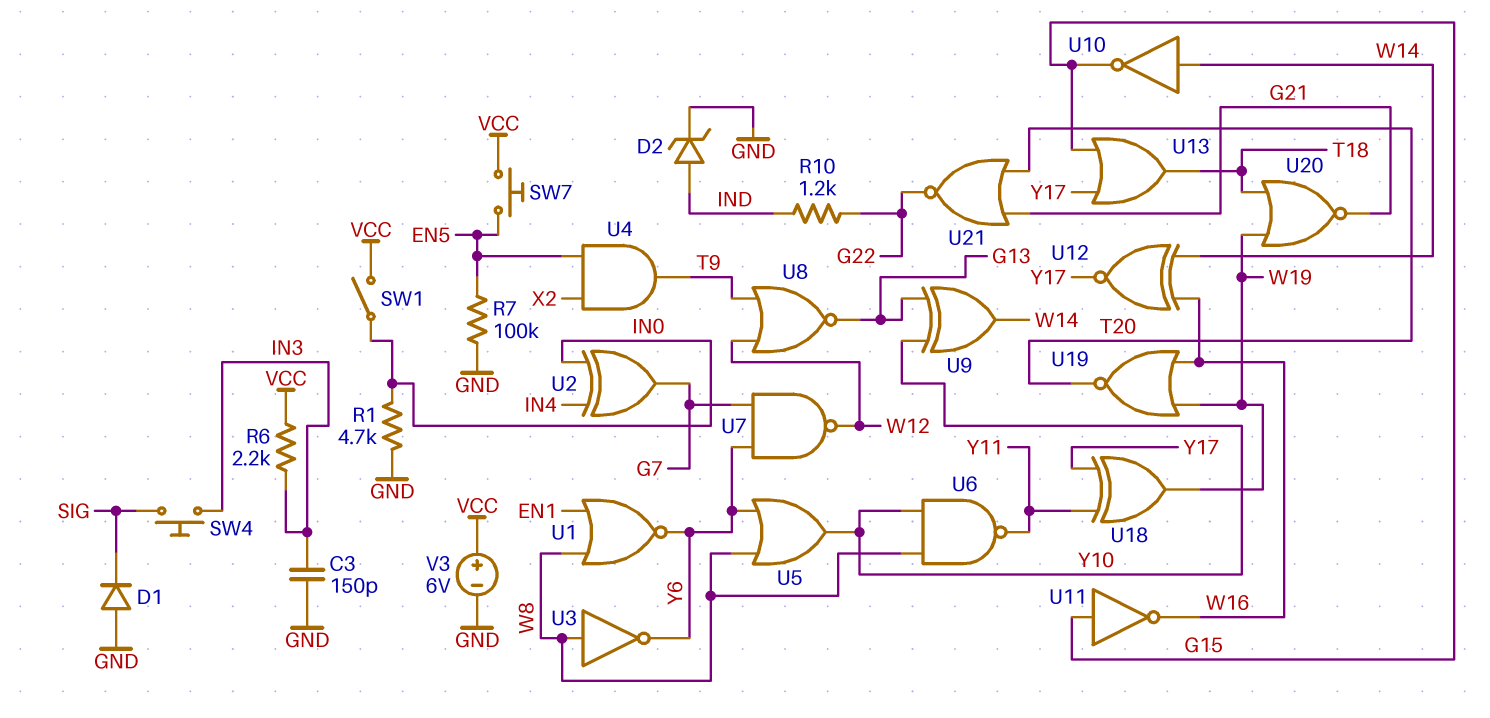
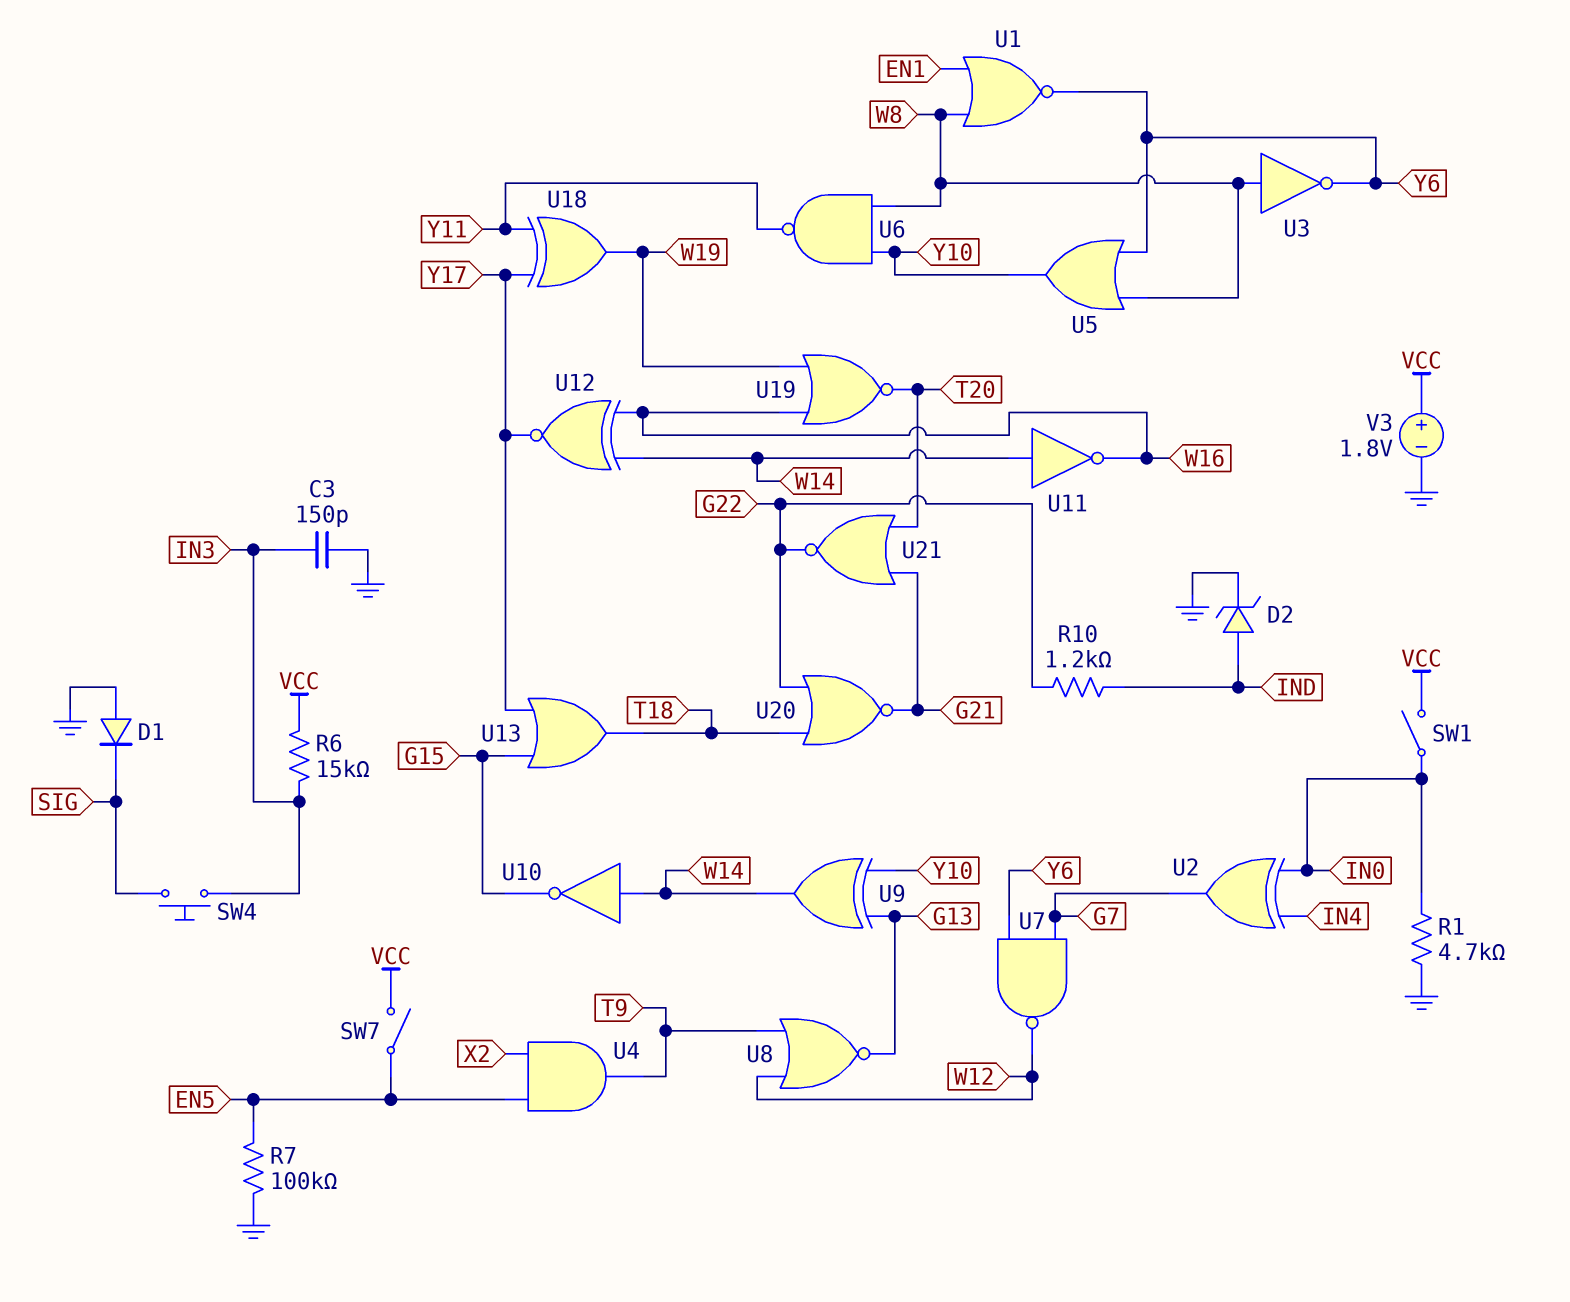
R6: 2.2k (IN3, VCC) -> 15k (IN3, VCC)
SW7: button (EN5, VCC) -> switch (EN5, VCC)
U11: NOT (in G15, out W16) -> NOT (in W14, out W16)
U20: NOR (in T18, in W19, out G21) -> NOR (in G22, in T18, out G21)
V3: 6V (plus VCC, minus GND) -> 1.8V (plus VCC, minus GND)

